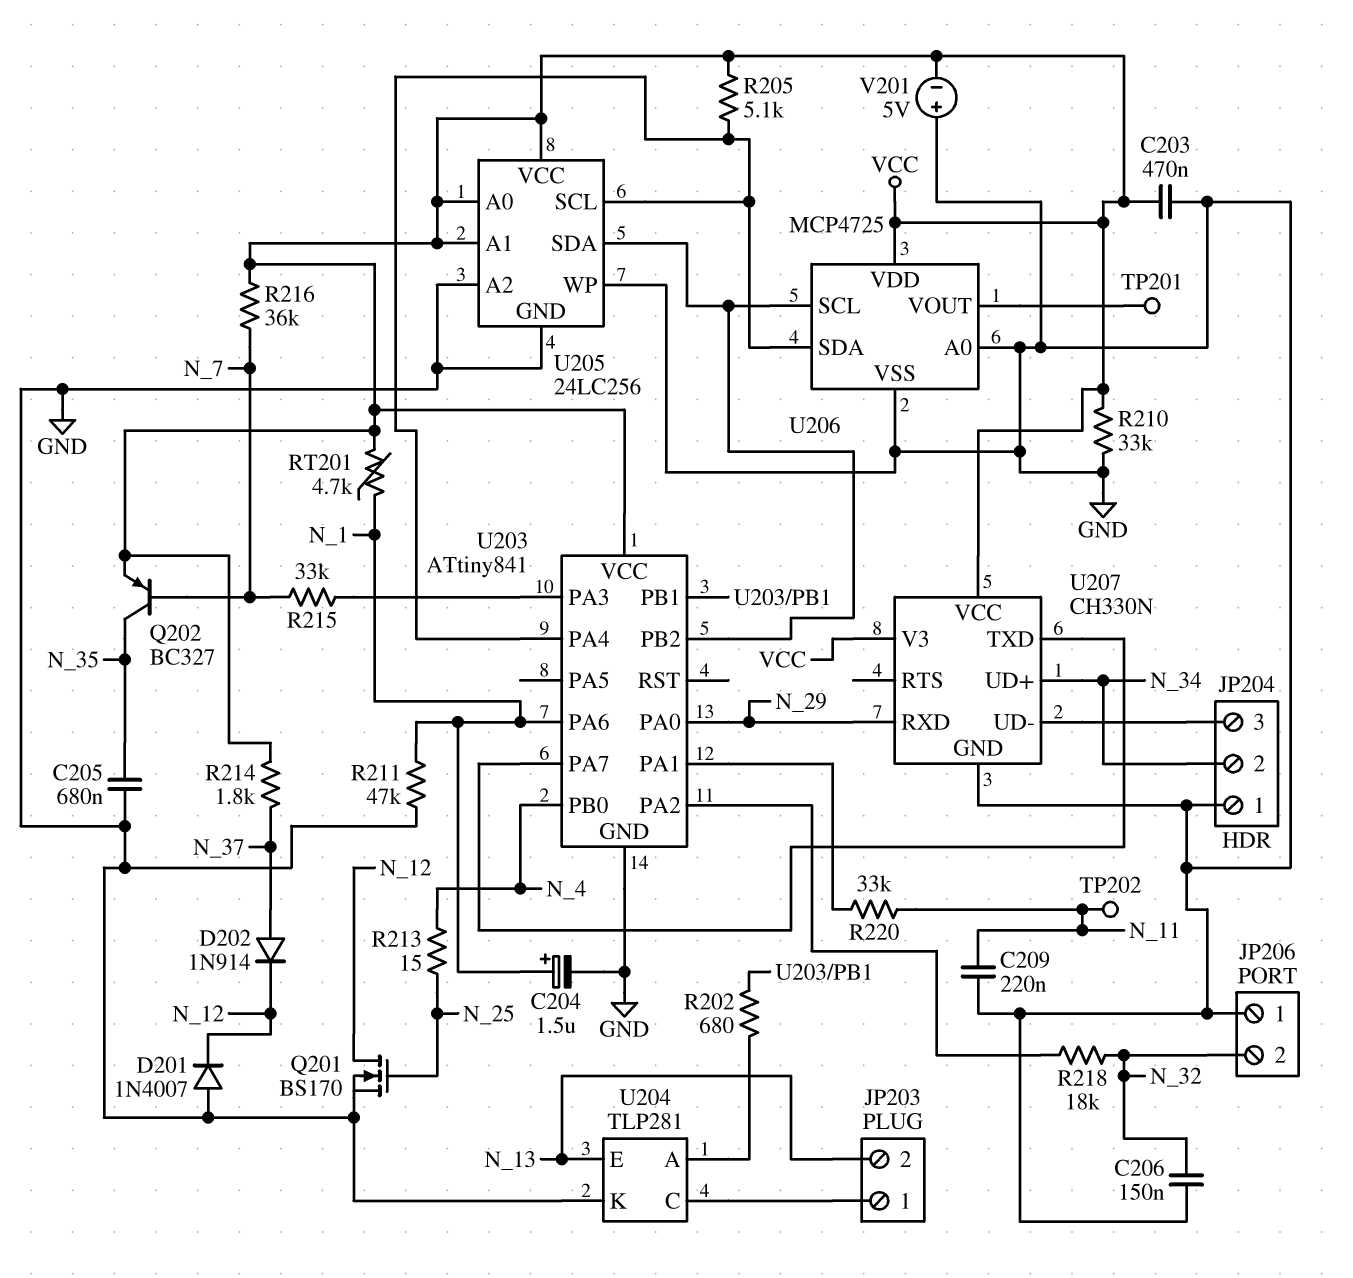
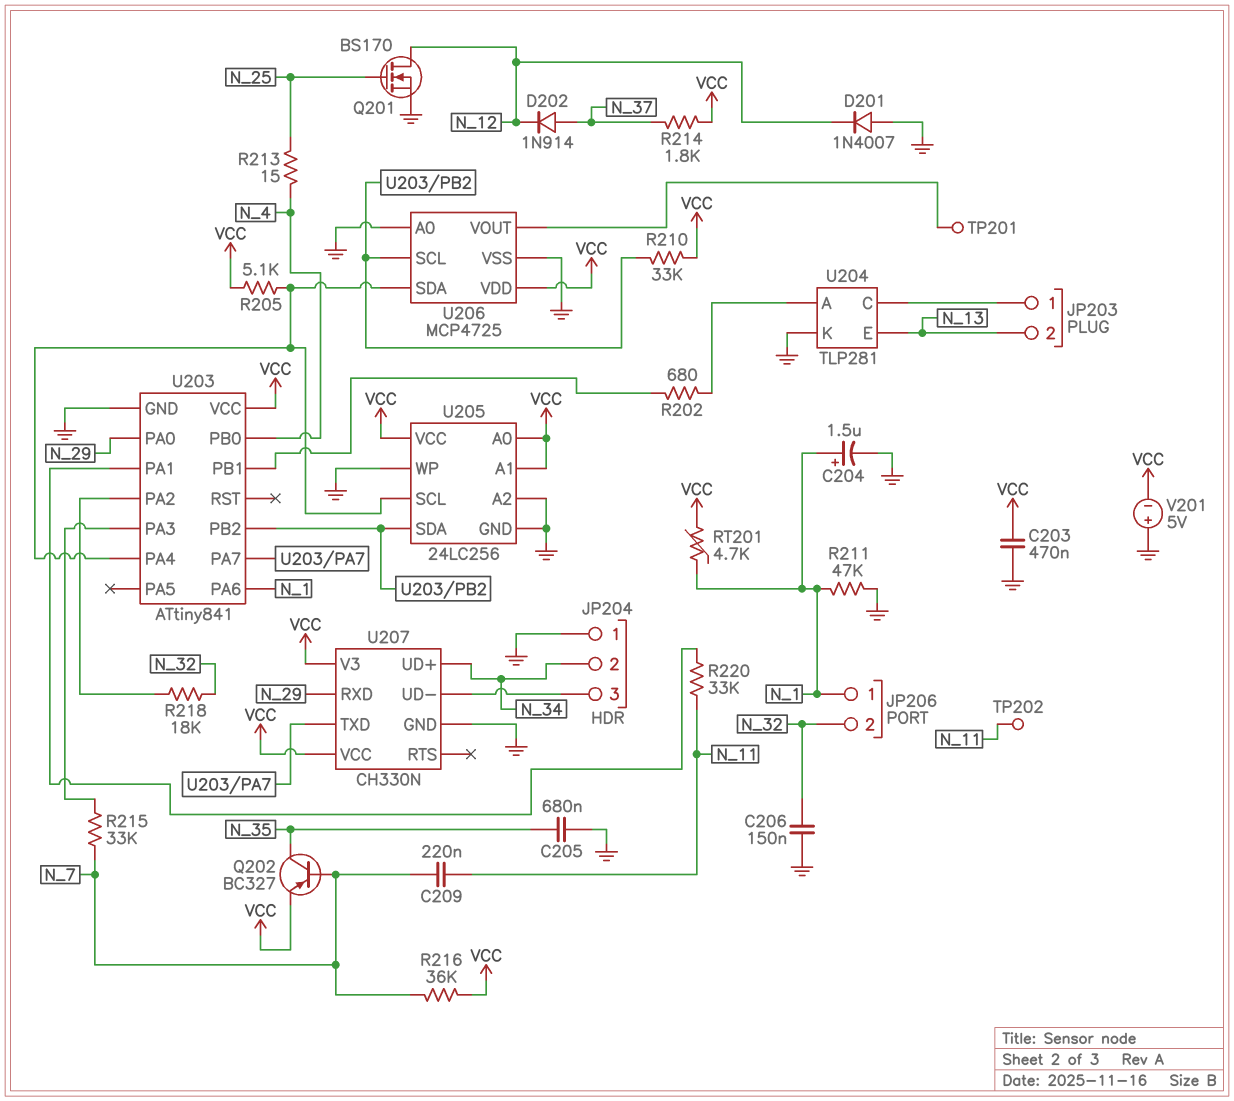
C209: 220nF (GND, N_11) -> 220nF (N_7, N_11)
JP206 pin 1: GND -> N_1
R210: 33k (GND, VCC) -> 33k (U203/PB2, VCC)

